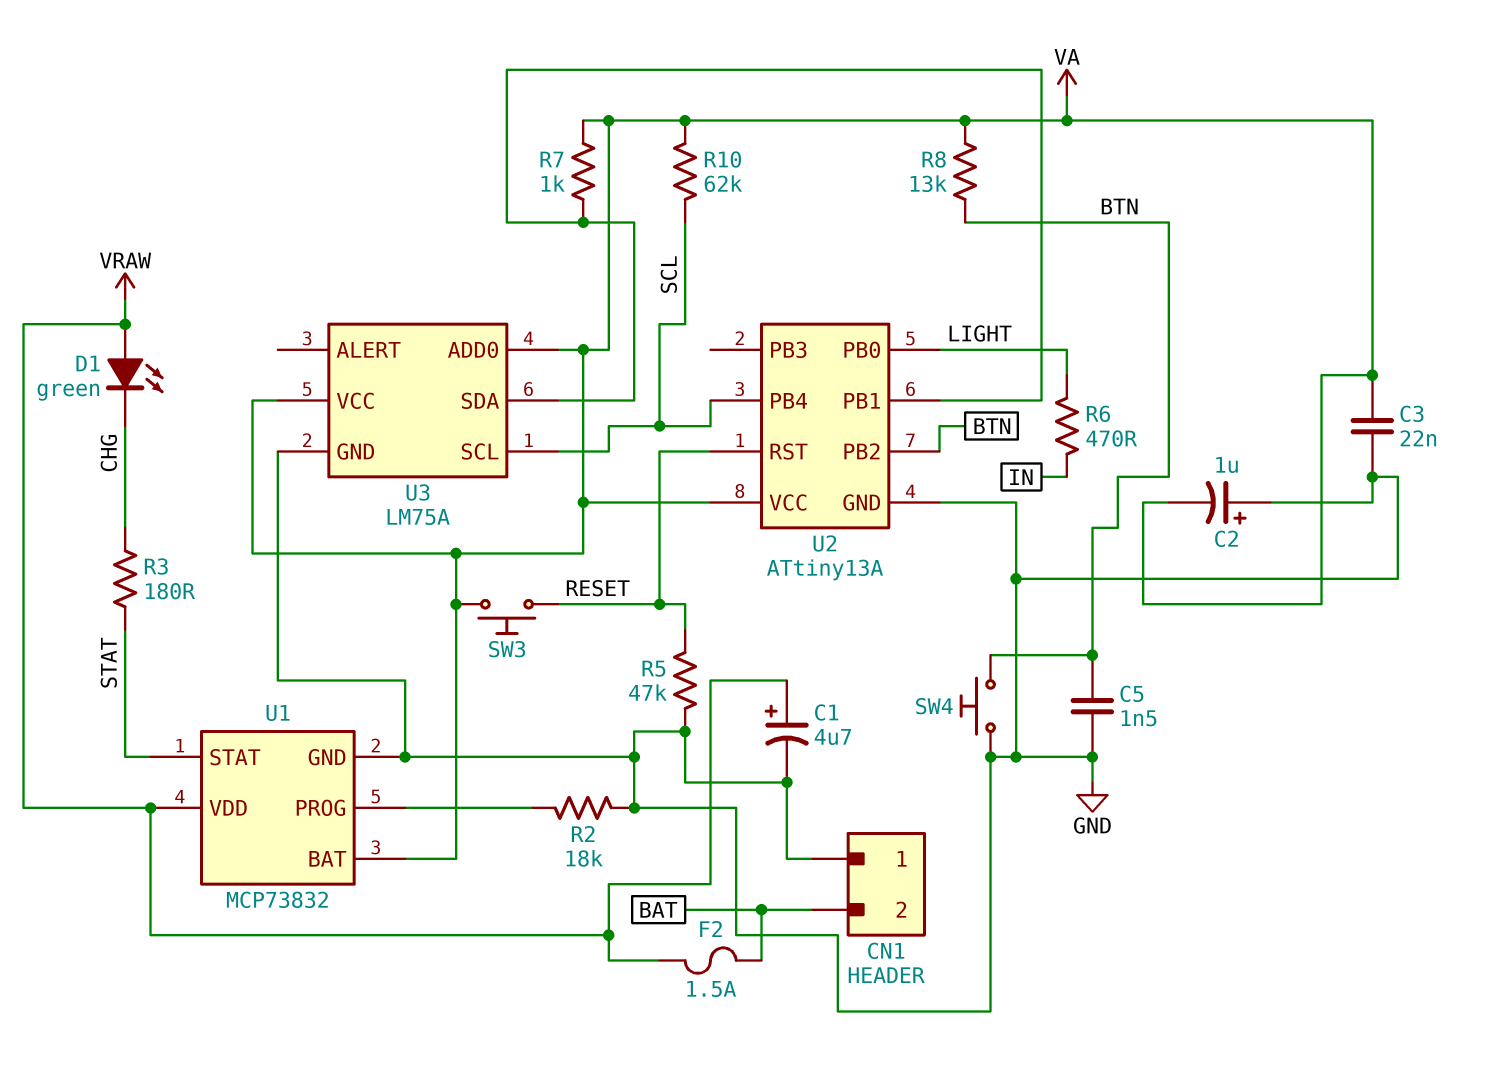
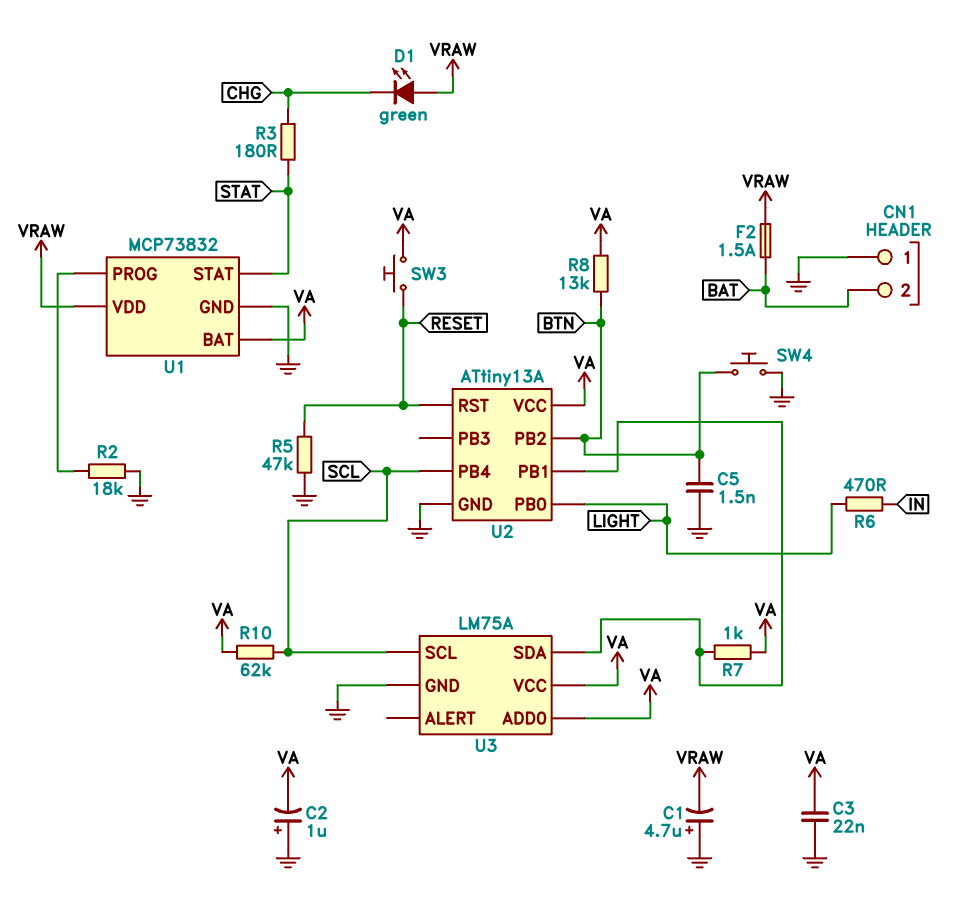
C1: 4.7uF (plus VRAW, minus GND) -> 4.7uF (plus GND, minus VRAW)

